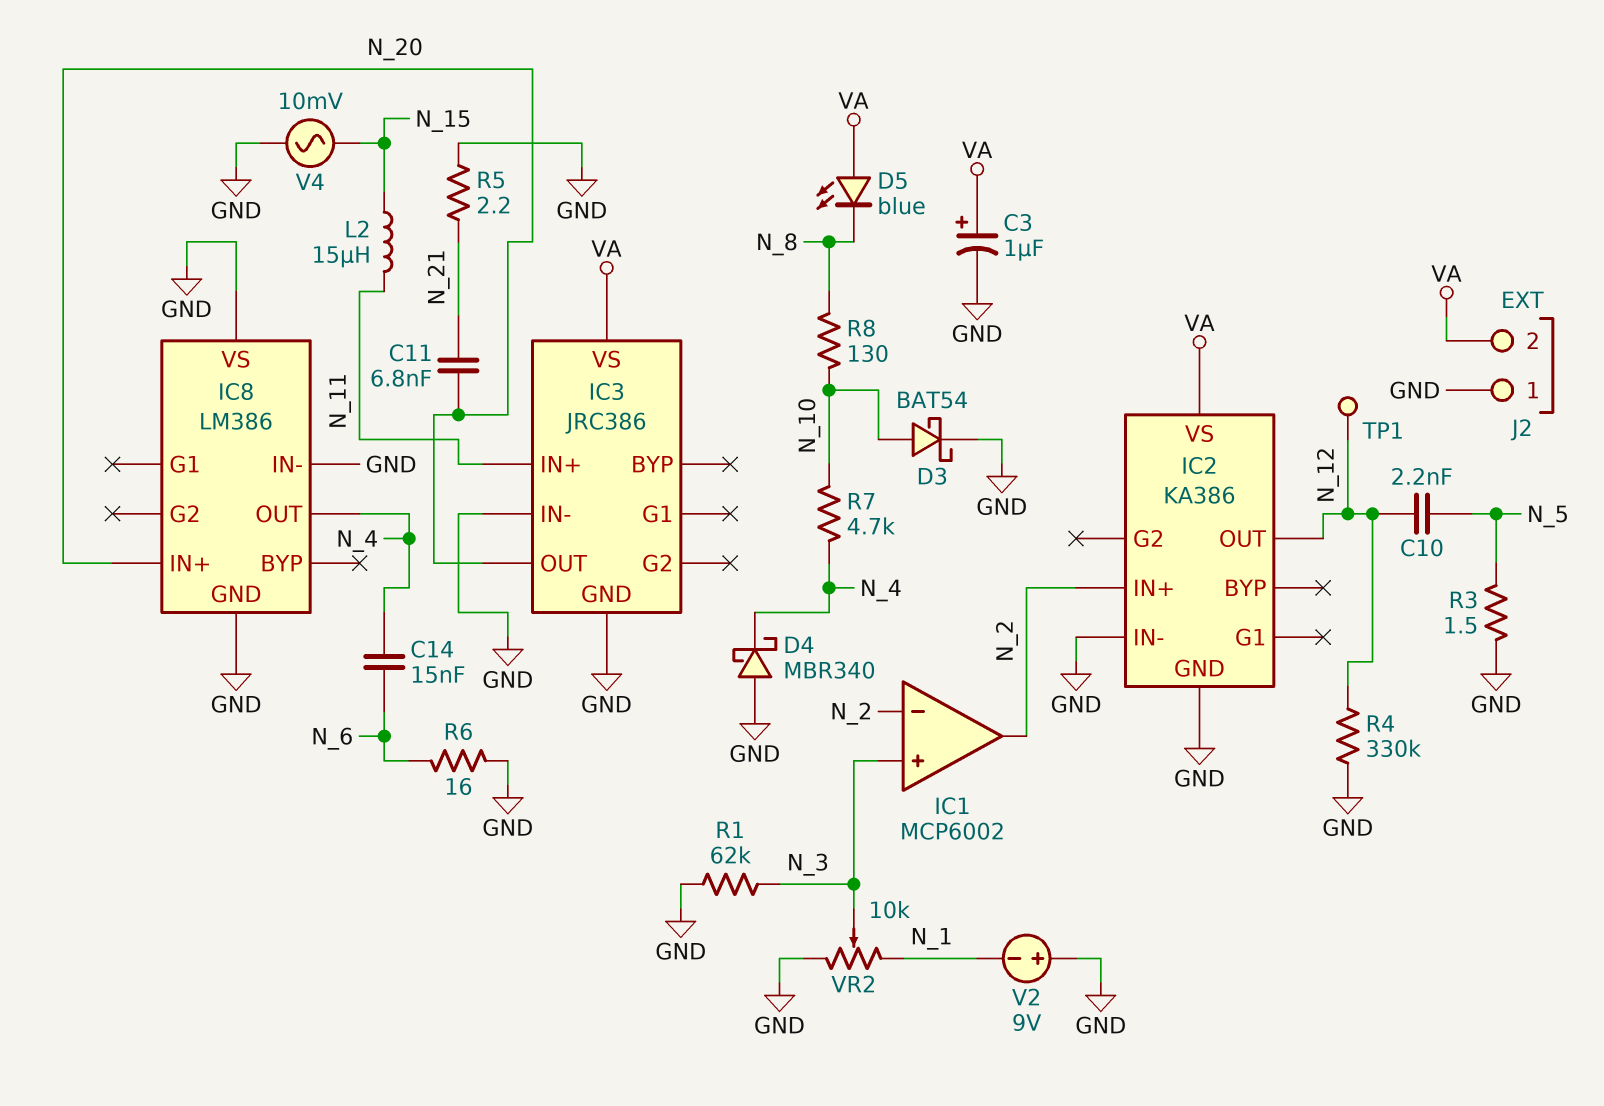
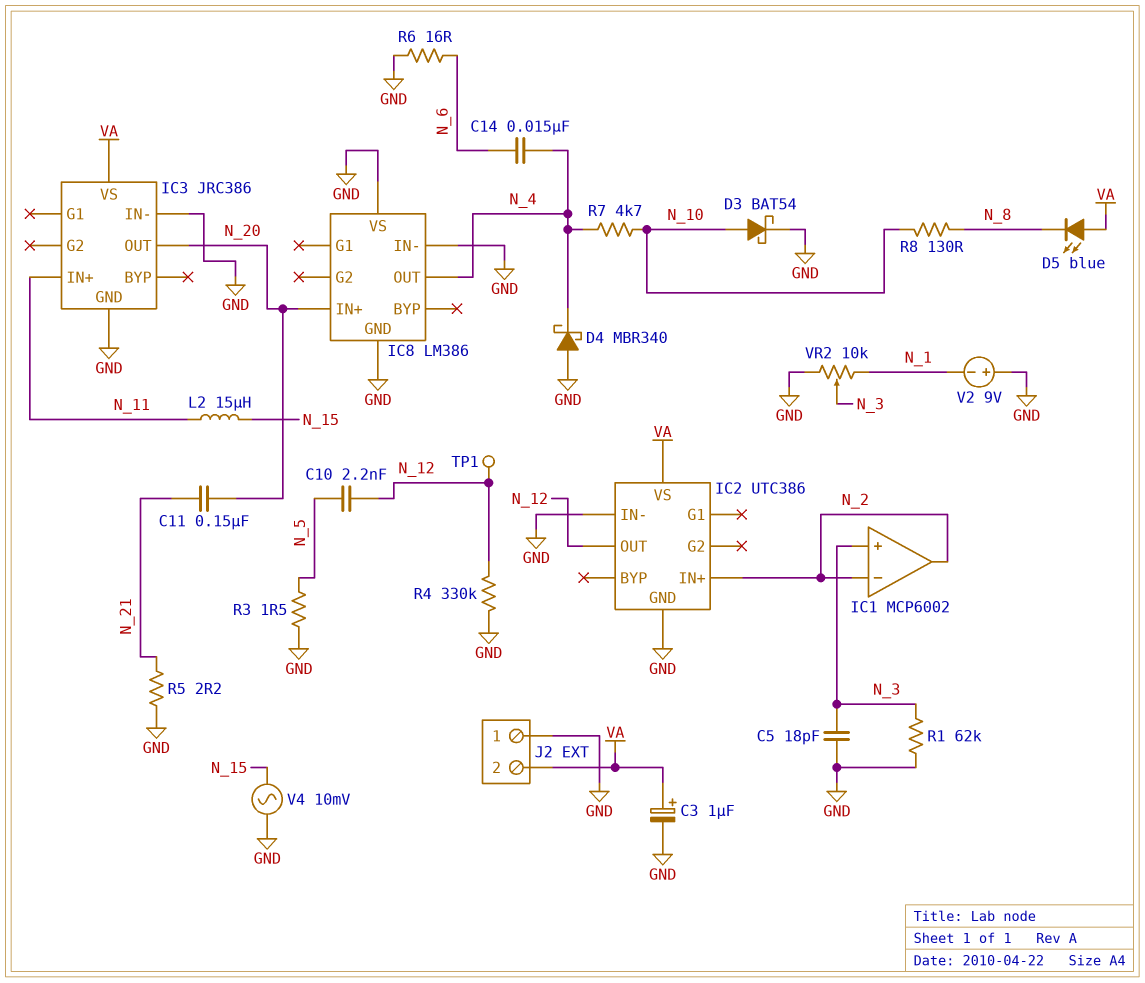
C5: none -> 18pF (GND, N_3)
C11: 6.8nF (N_20, N_21) -> 150nF (N_20, N_21)
IC2: KA386 -> UTC386

